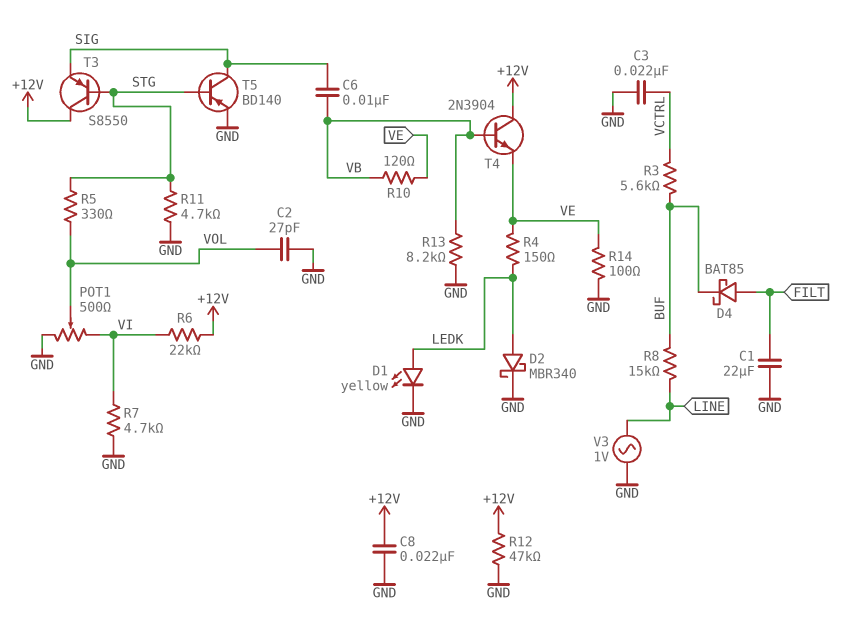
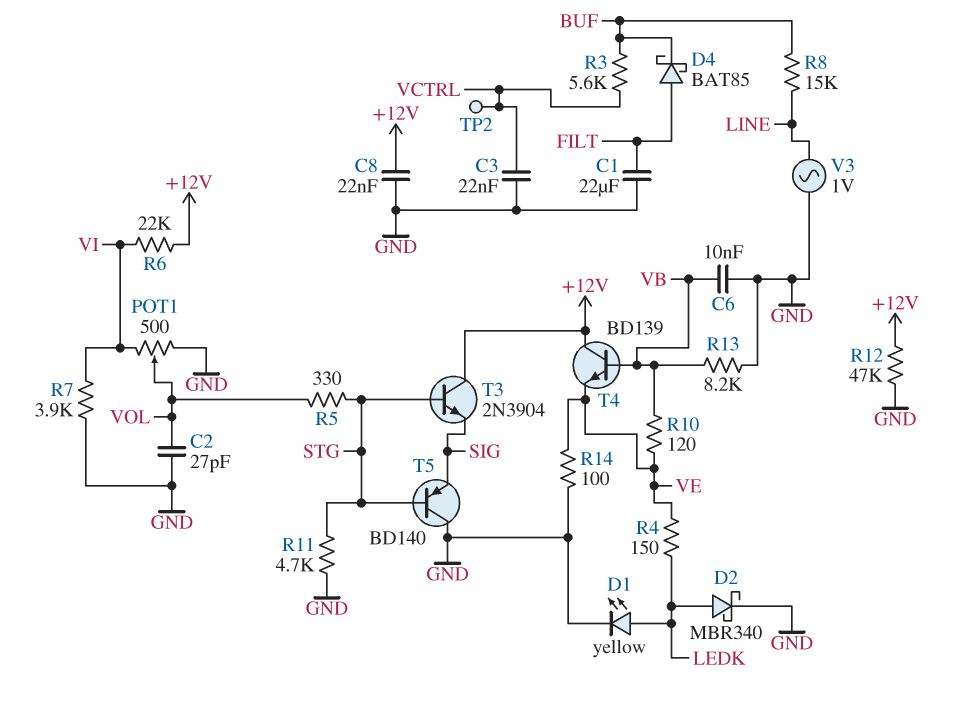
C6: 10nF (SIG, VB) -> 10nF (GND, VB)
R7: 4.7k (GND, VI) -> 3.9k (GND, VI)
T3: PNP S8550 (B STG, C +12V, E SIG) -> NPN 2N3904 (B STG, C +12V, E SIG)
T4: NPN 2N3904 (B VB, C +12V, E VE) -> NPN BD139 (B VB, C +12V, E VE)
T5: PNP BD140 (B STG, C SIG, E GND) -> PNP BD140 (B STG, C GND, E SIG)
TP2: none -> test point (VCTRL)

